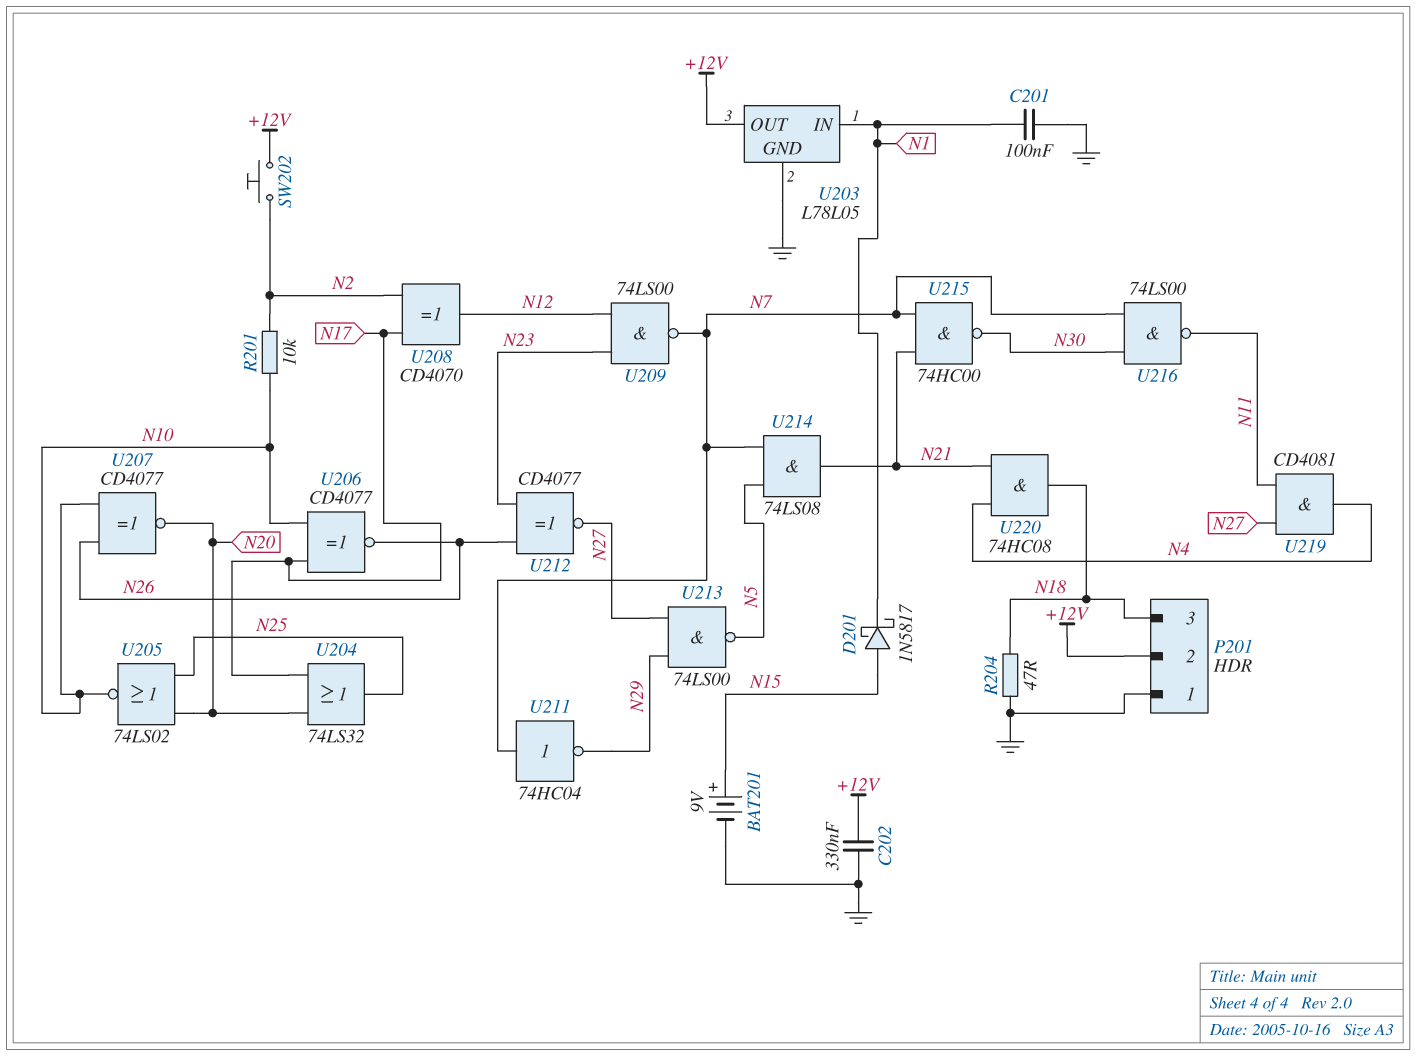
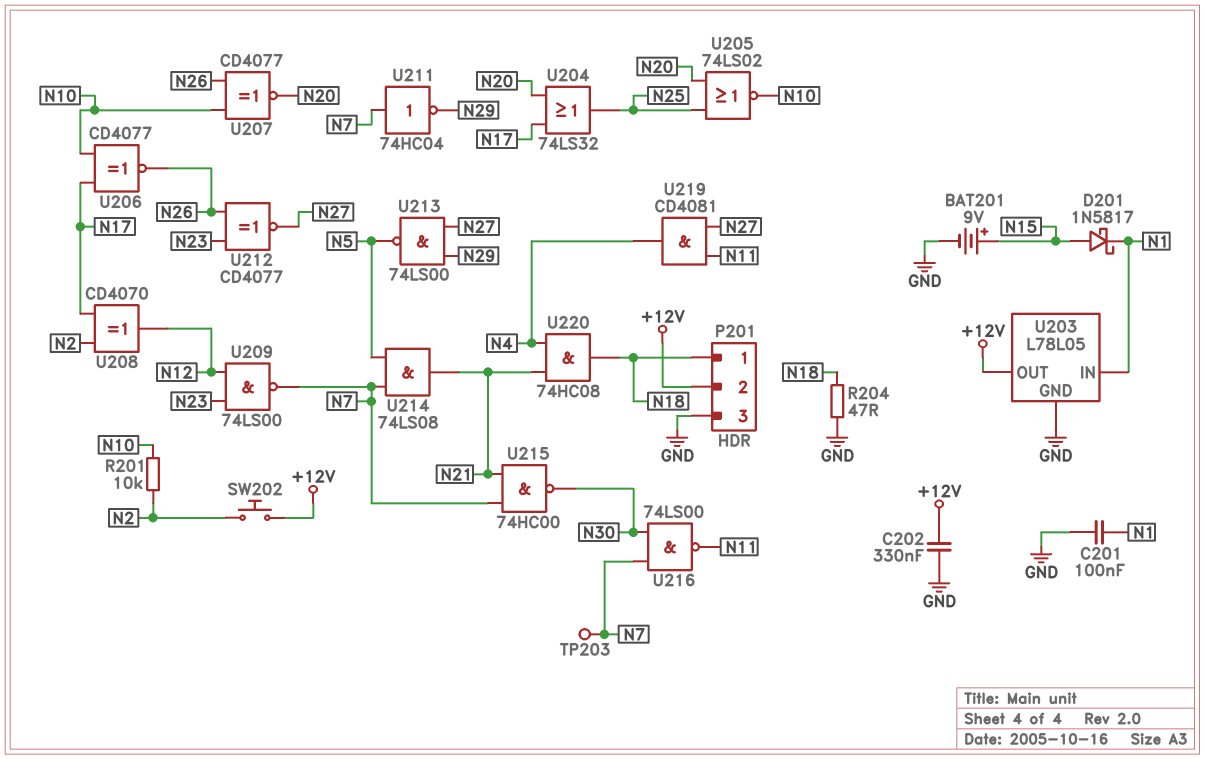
P201 pin 1: GND -> N18
P201 pin 3: N18 -> GND
TP203: none -> test point (N7)

